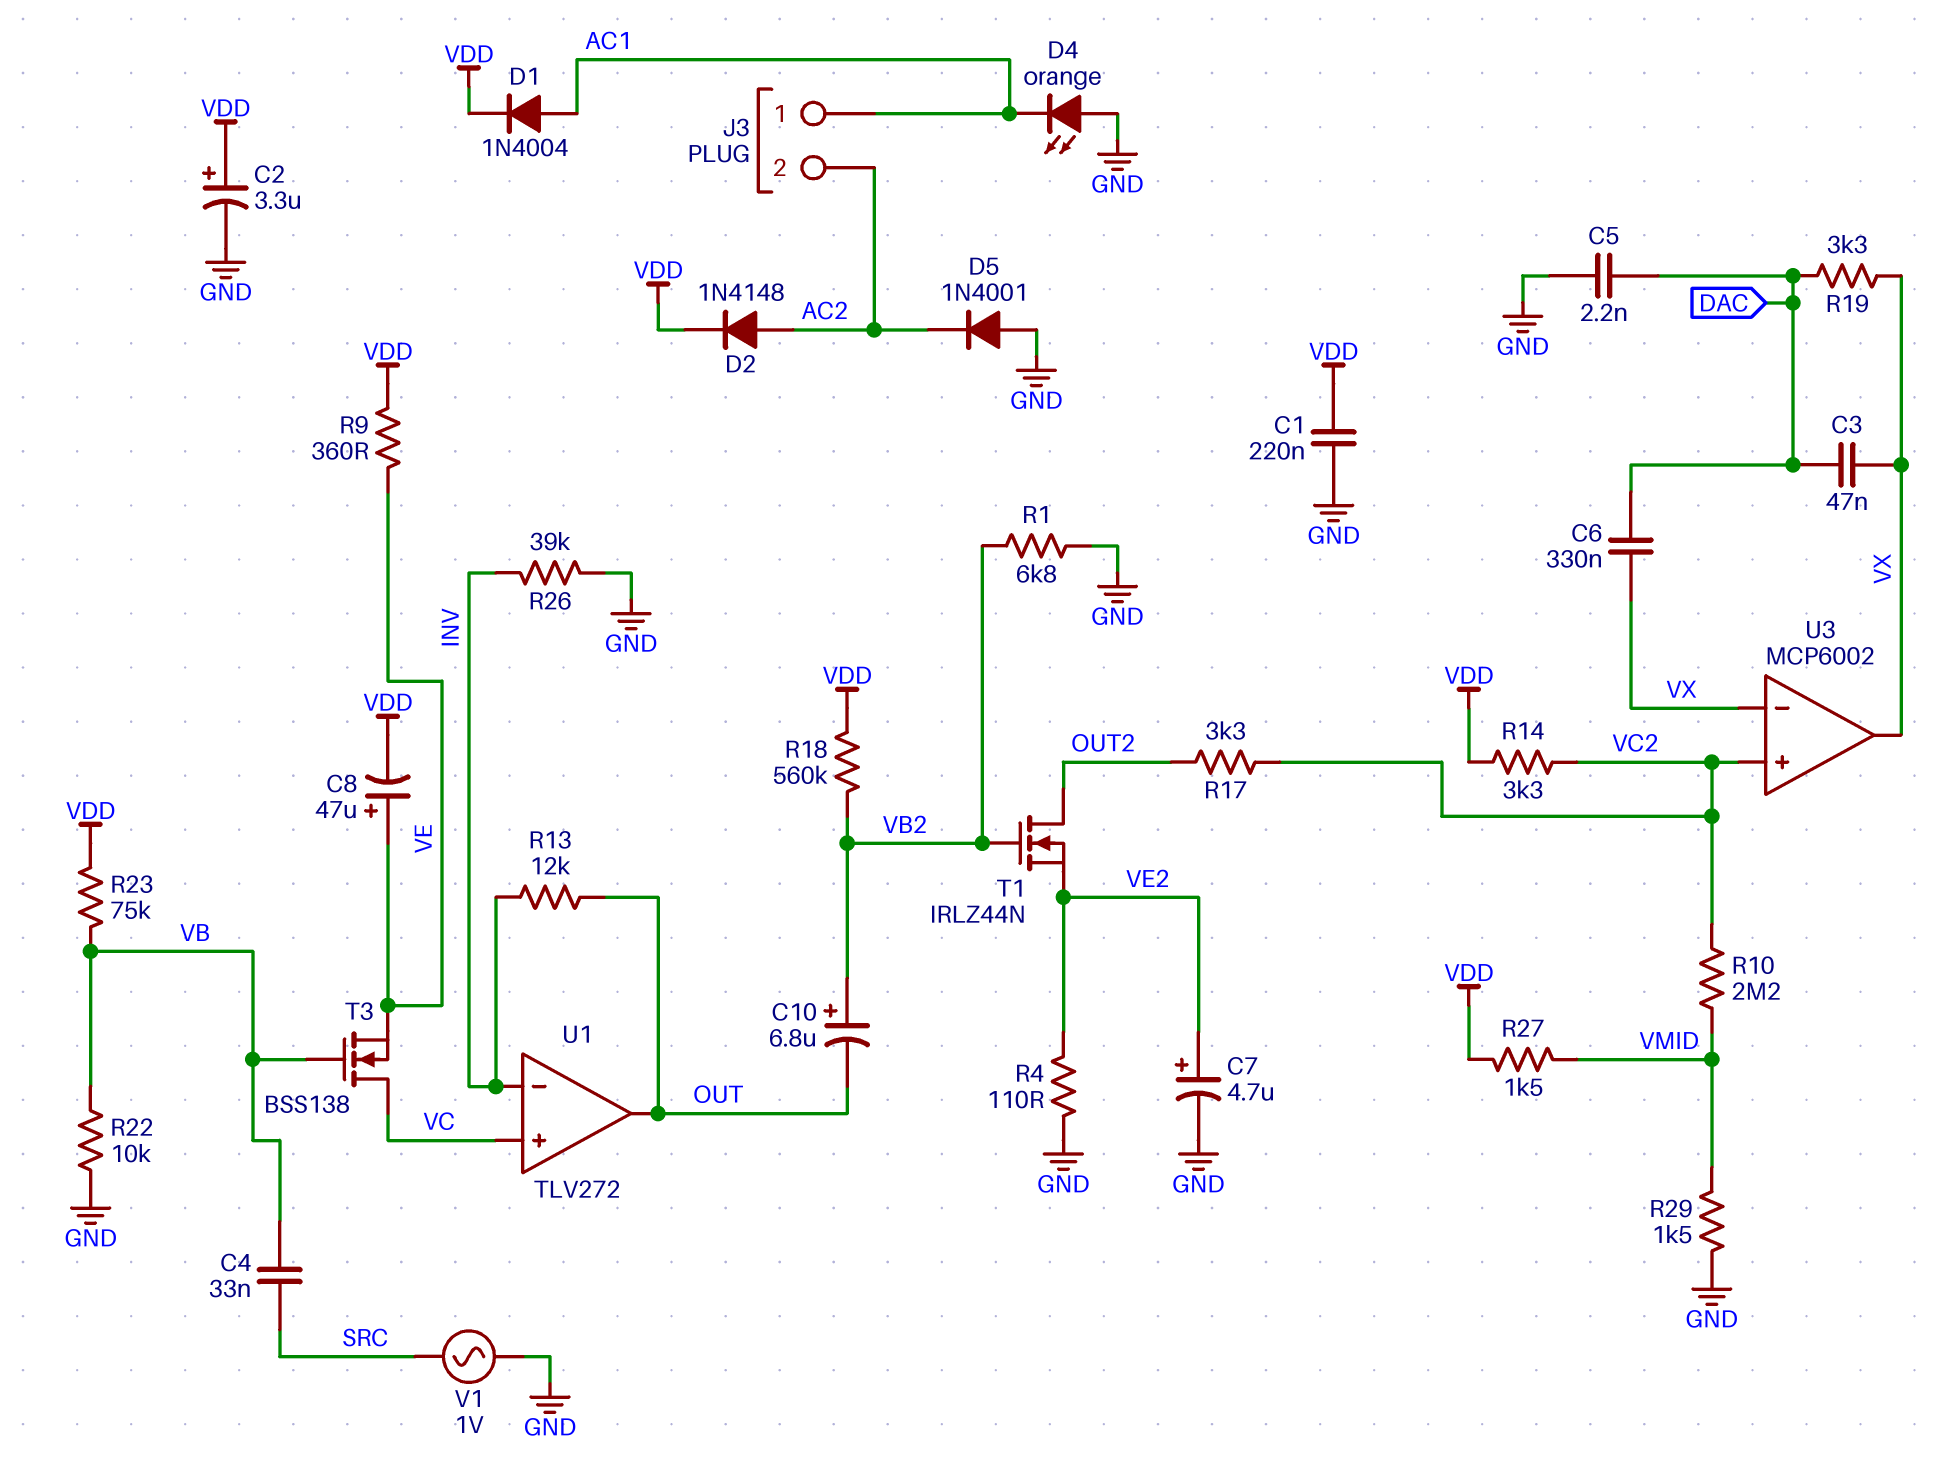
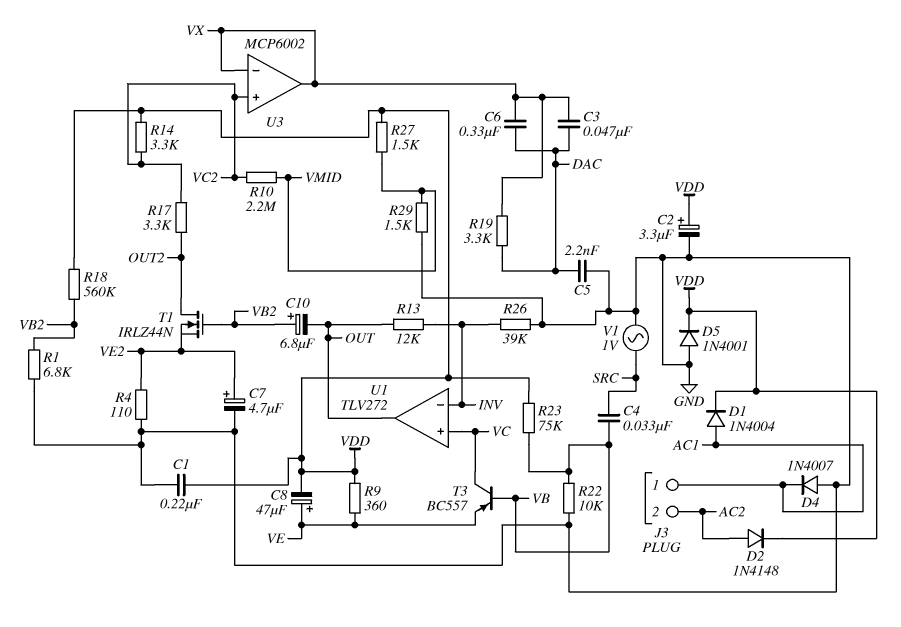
D4: LED orange (A GND, K AC1) -> diode 1N4007 (A GND, K AC1)
D5: diode 1N4001 (A GND, K AC2) -> diode 1N4001 (A GND, K VDD)
T3: NMOS BSS138 (G VB, D VC, S VE) -> PNP BC557 (B VB, C VC, E VE)

